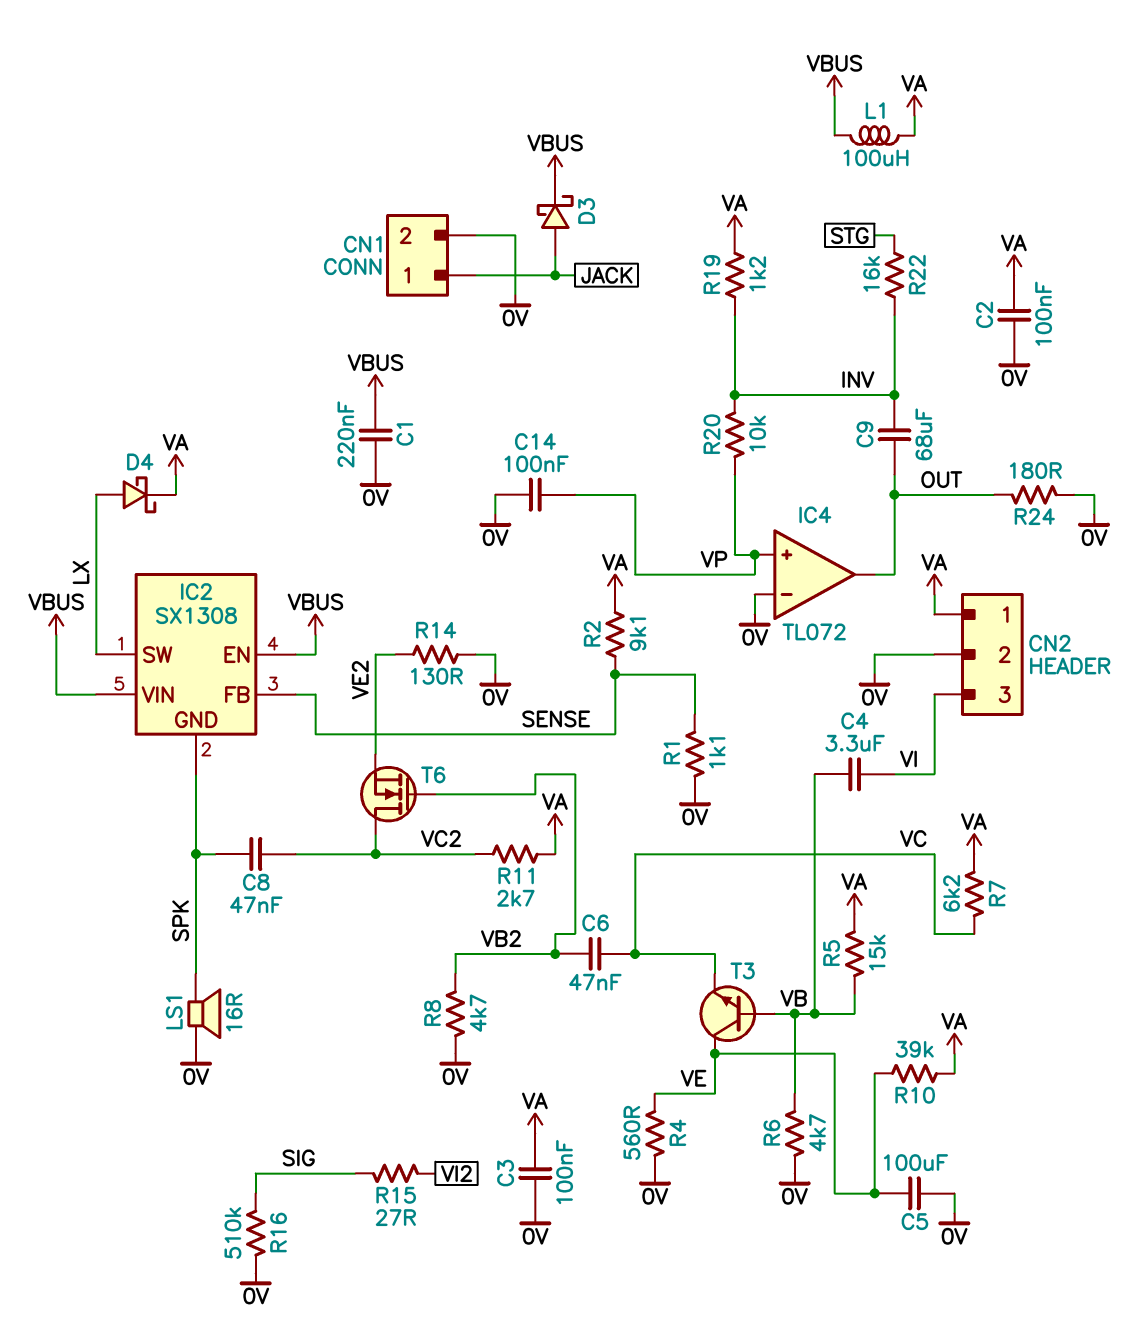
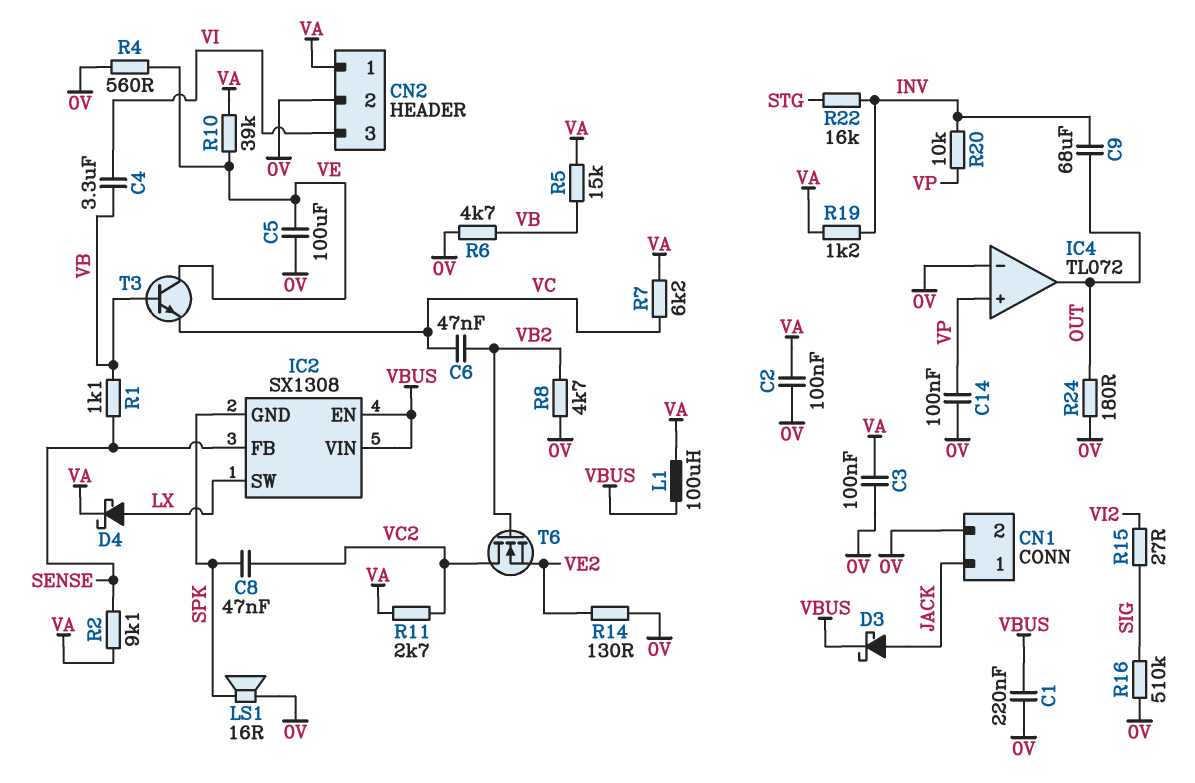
R1: 1.1k (0V, SENSE) -> 1.1k (SENSE, VB)

